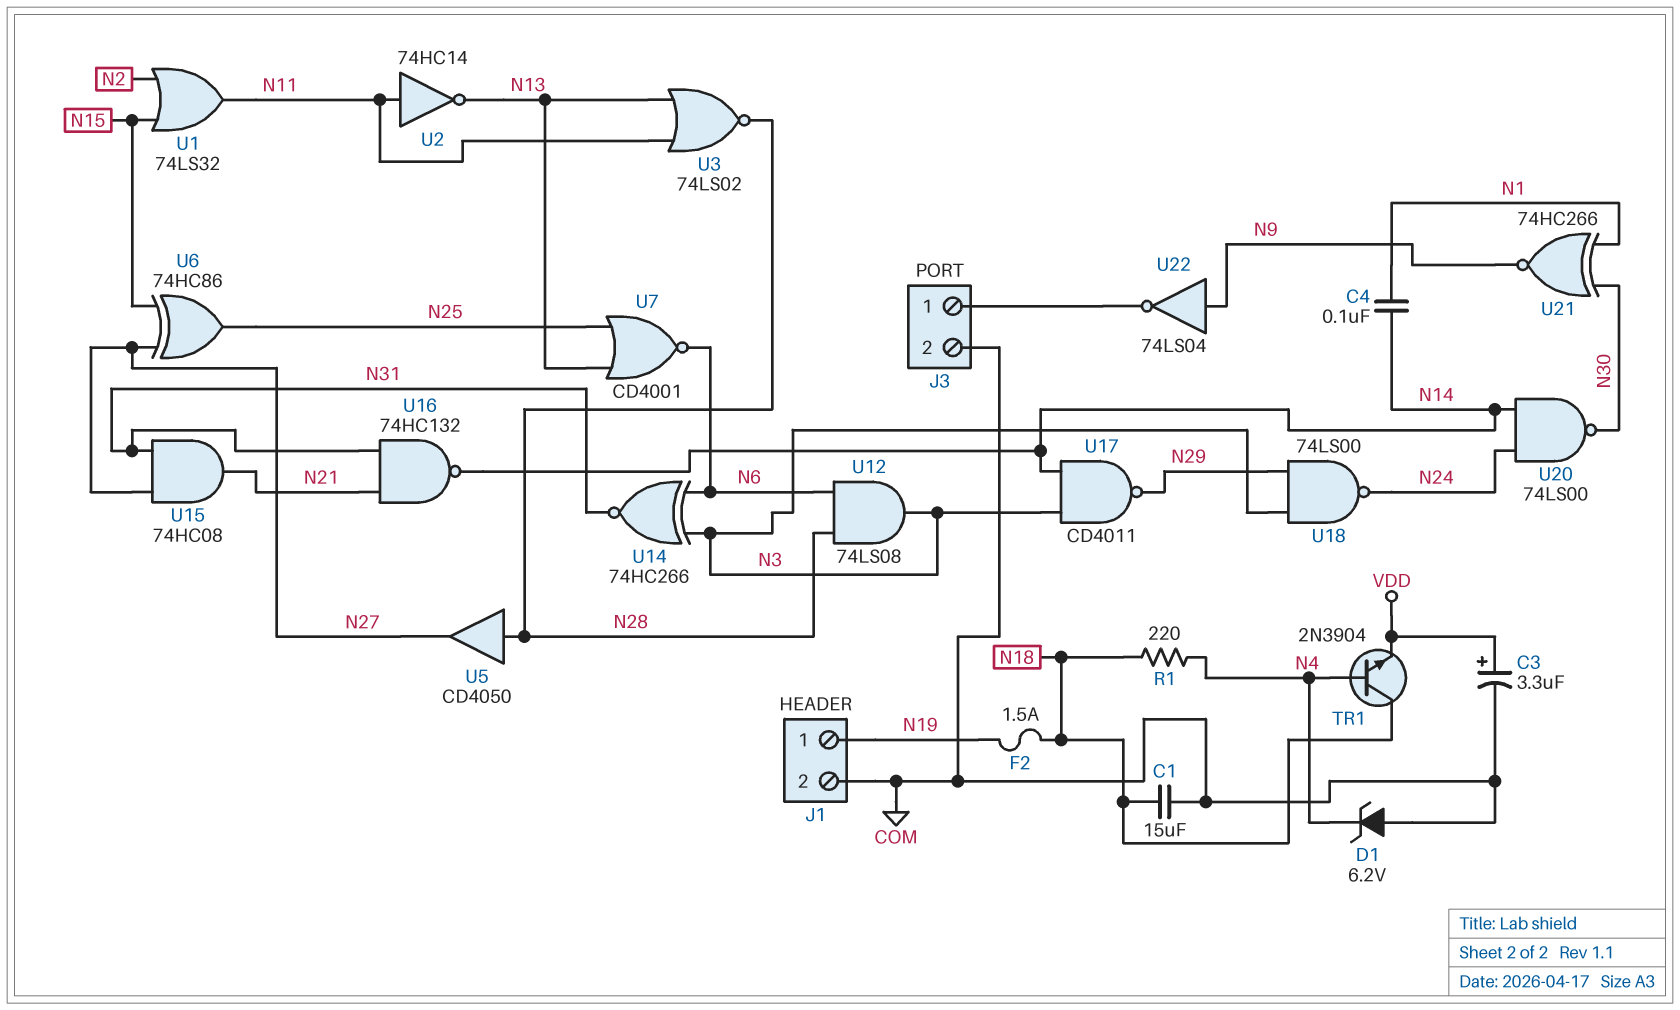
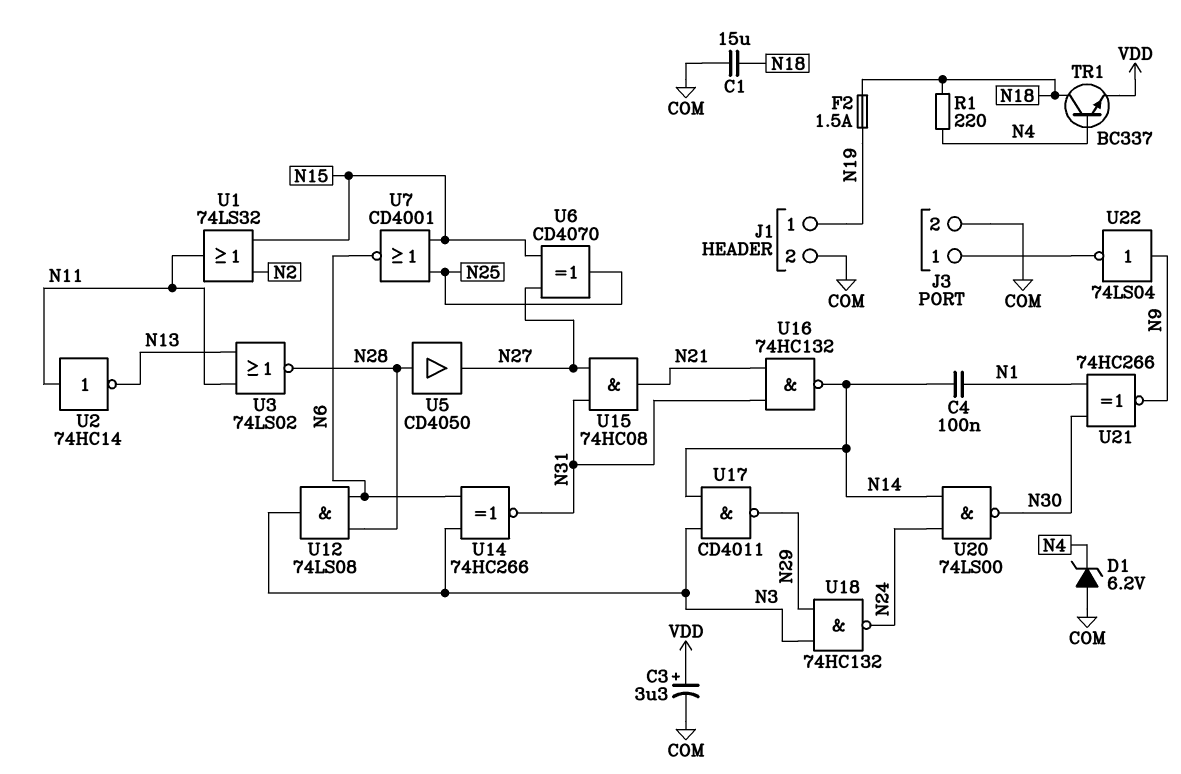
TR1: NPN 2N3904 (B N4, C N18, E VDD) -> NPN BC337 (B N4, C N18, E VDD)
U6: XOR 74HC86 (in N15, in N27, out N25) -> XOR CD4070 (in N15, in N27, out N25)
U7: NOR CD4001 (in N13, in N25, out N6) -> NOR CD4001 (in N15, in N25, out N6)
U18: NAND 74LS00 (in N3, in N29, out N24) -> NAND 74HC132 (in N3, in N29, out N24)

